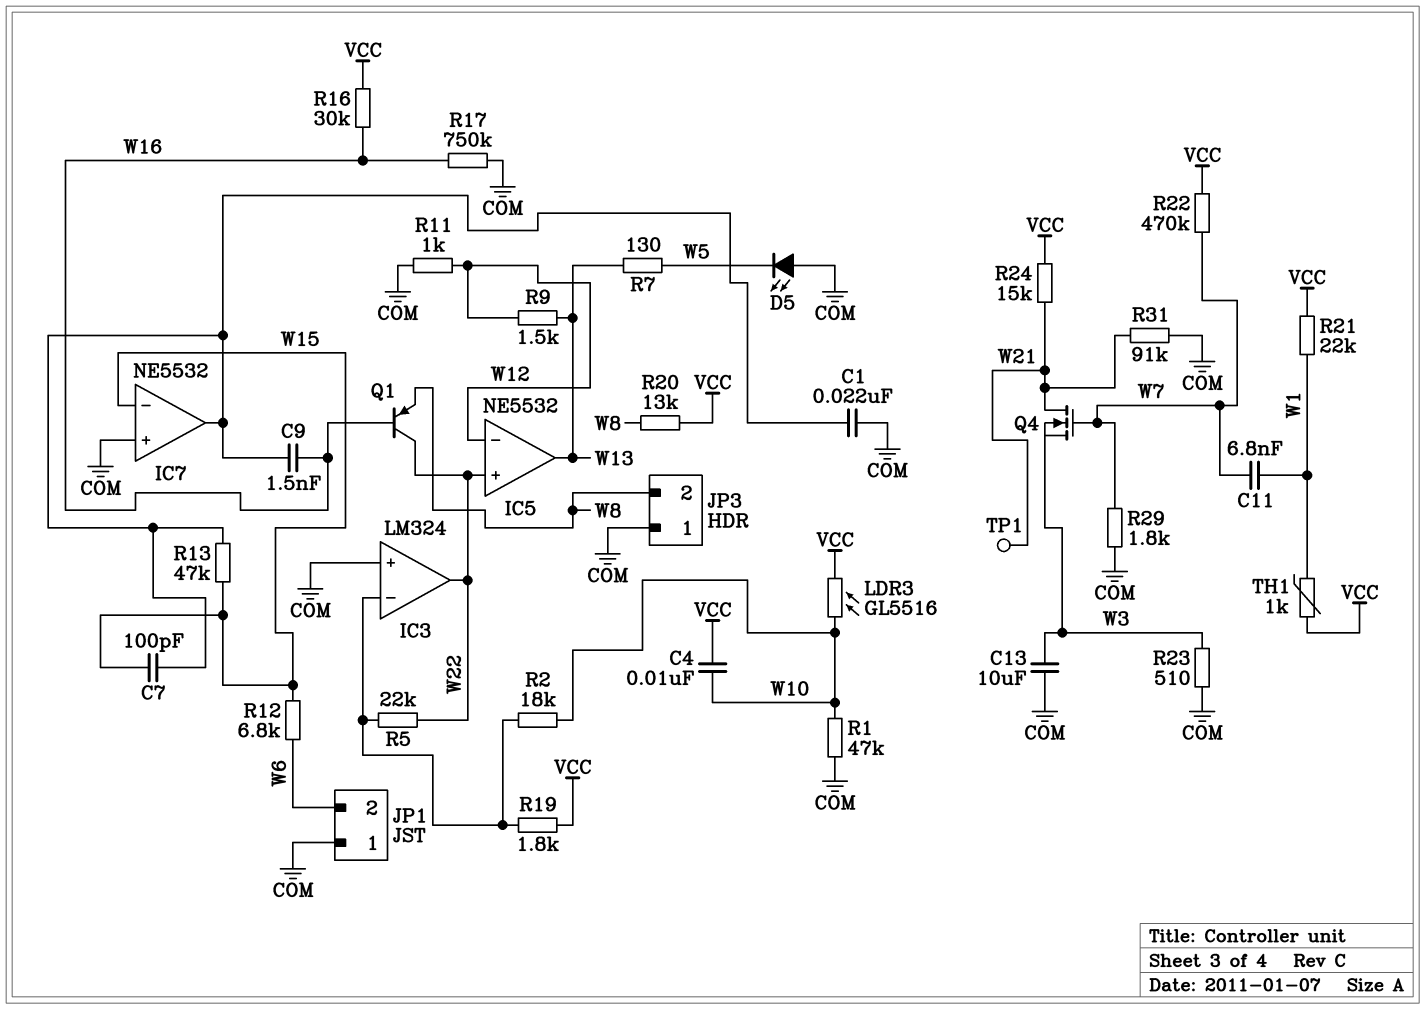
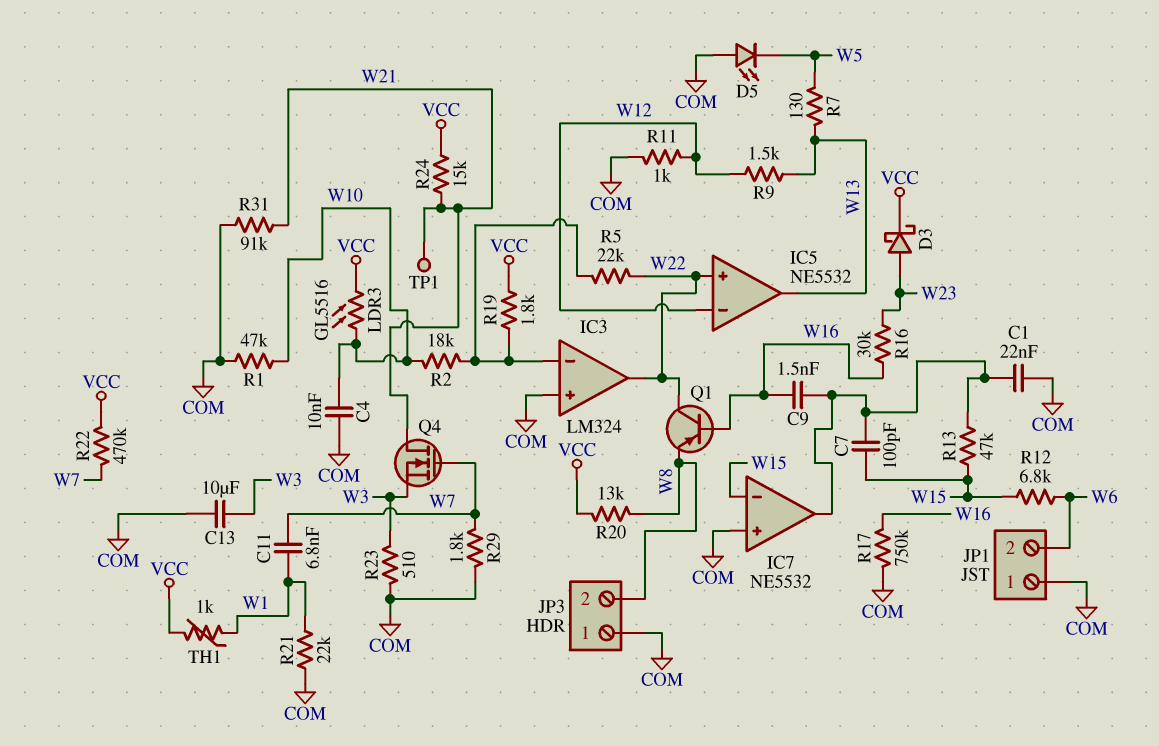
C4: 10nF (VCC, W10) -> 10nF (COM, W10)
D3: none -> schottky (A W23, K VCC)
R16: 30k (VCC, W16) -> 30k (W16, W23)
R21: 22k (VCC, W1) -> 22k (COM, W1)

